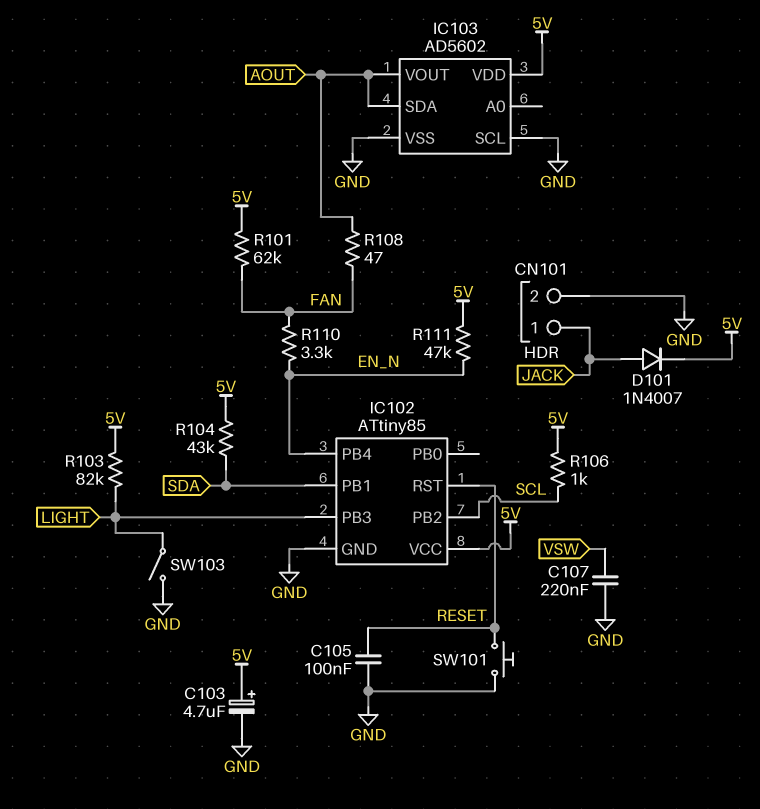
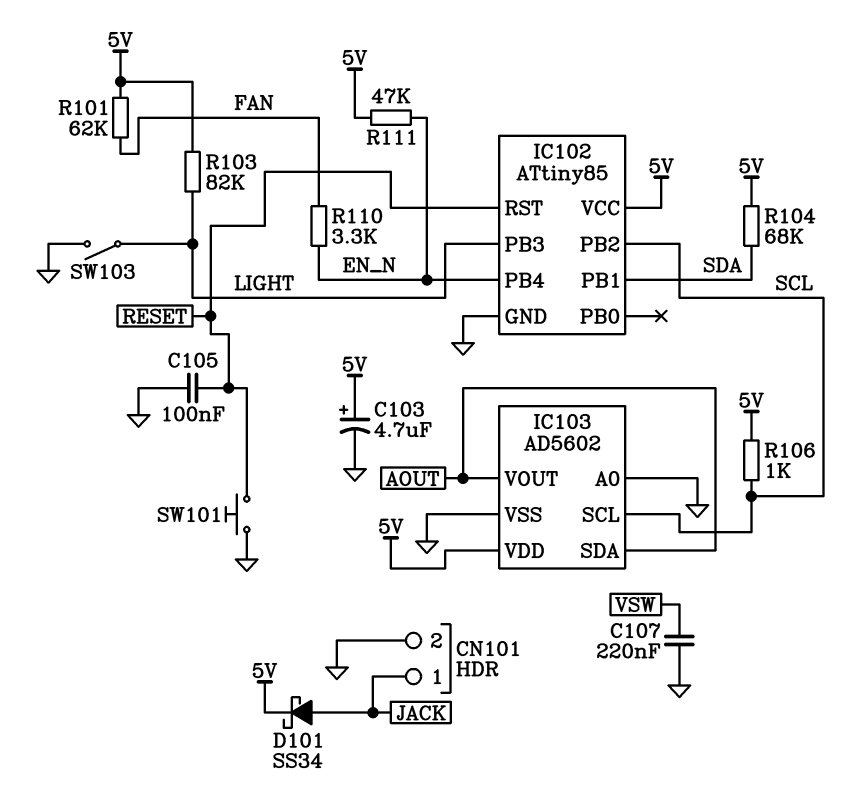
D101: diode 1N4007 (A JACK, K 5V) -> schottky SS34 (A JACK, K 5V)
IC103 pin A0: none -> GND
IC103 pin SCL: GND -> SCL
R104: 43k (5V, SDA) -> 68k (5V, SDA)
R108: 47 (AOUT, FAN) -> none

